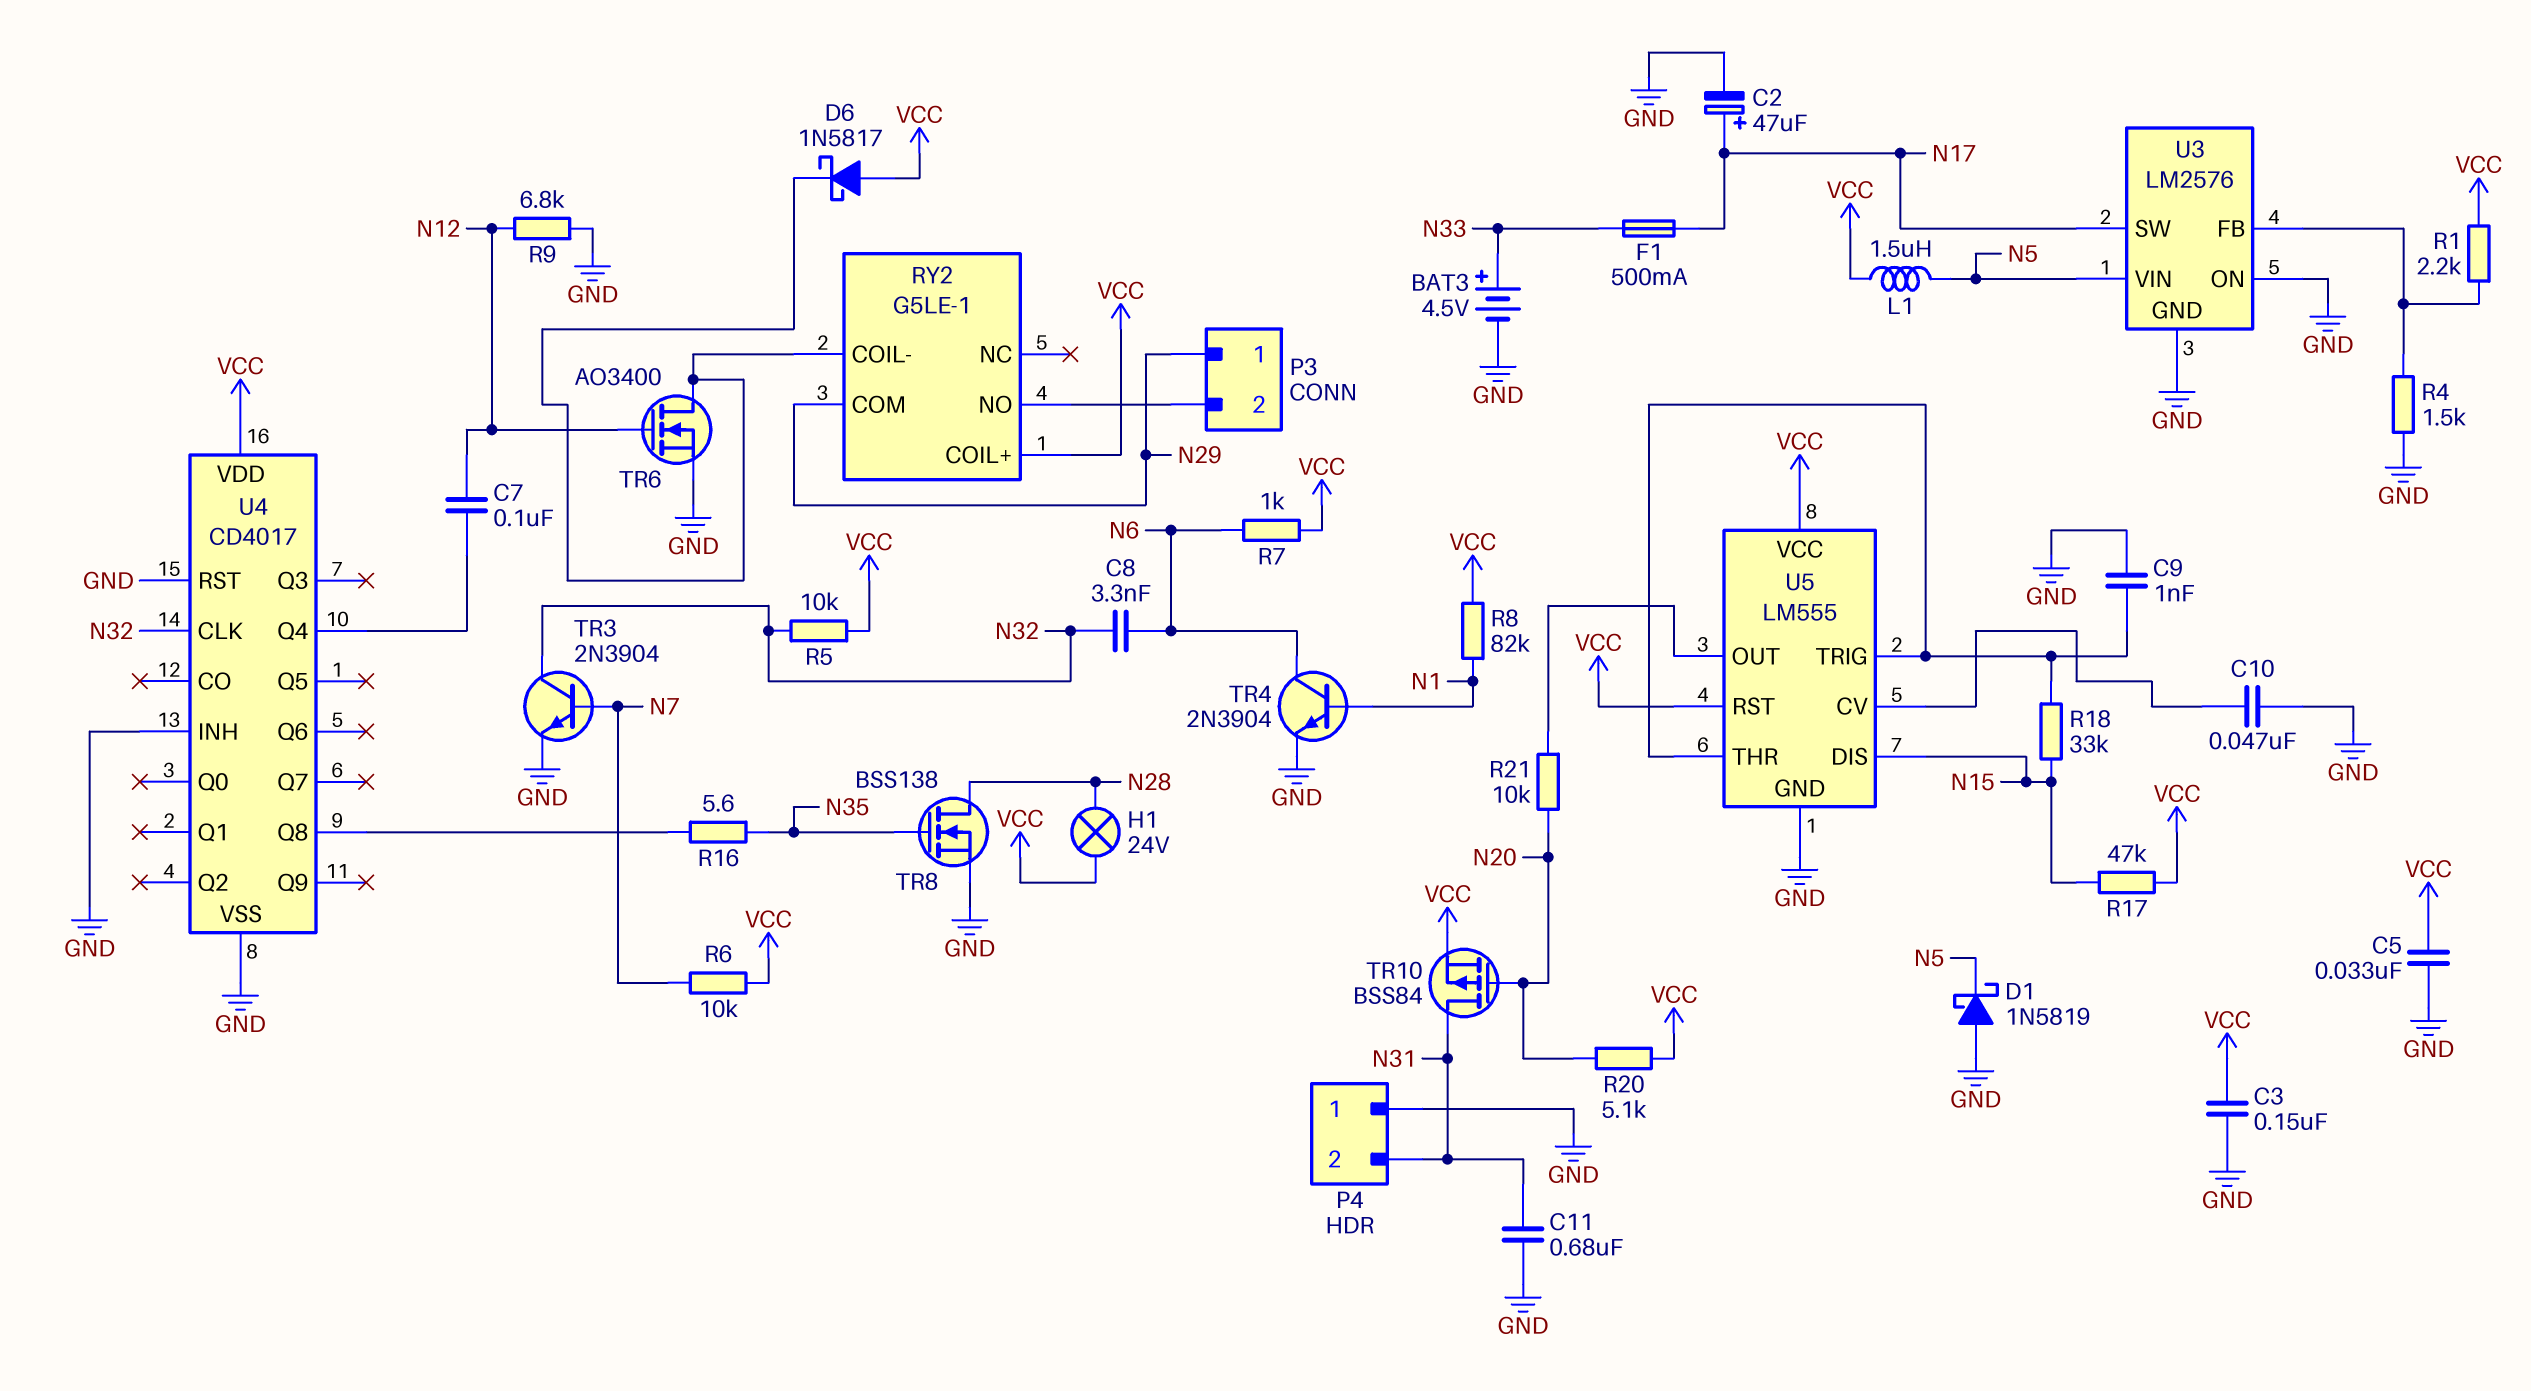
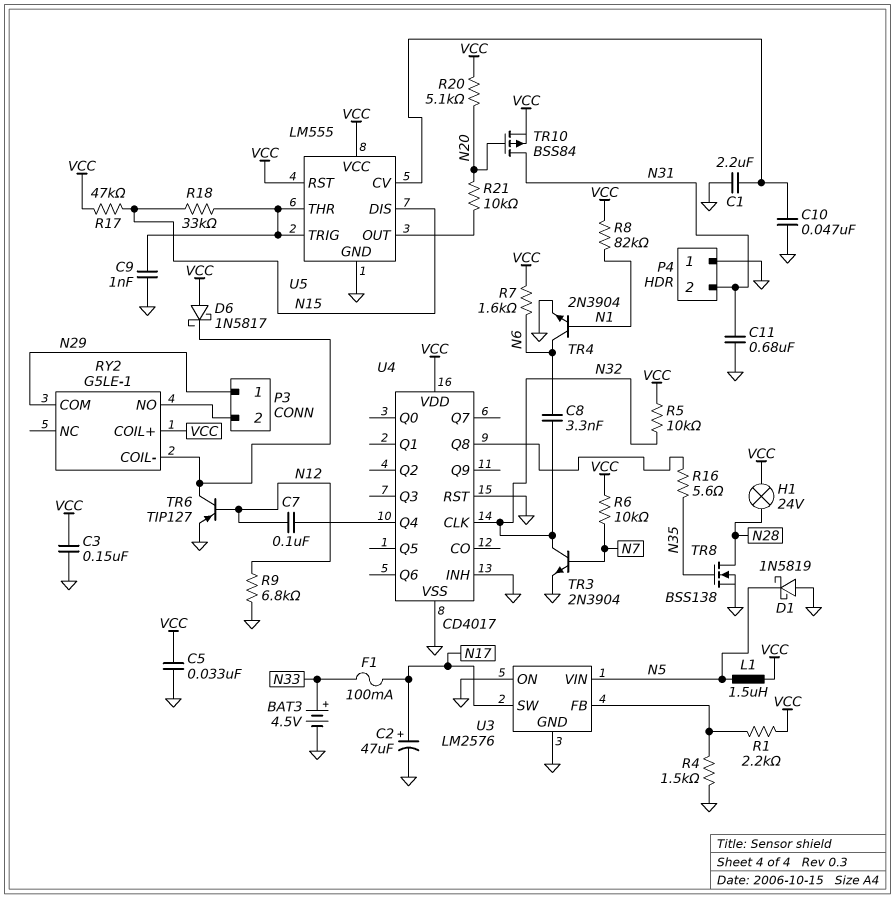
C1: none -> 2.2uF (GND, U5/CV)
F1: 500mA (N17, N33) -> 100mA (N17, N33)
R7: 1k (N6, VCC) -> 1.6k (N6, VCC)
TR6: NMOS AO3400 (G N12, D RY2/COIL-, S GND) -> PNP TIP127 (B N12, C RY2/COIL-, E GND)

